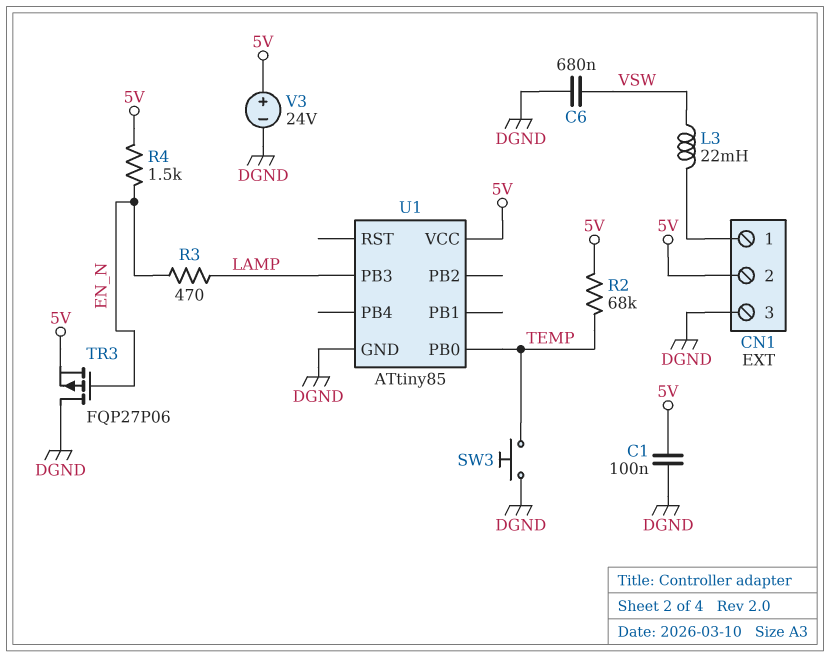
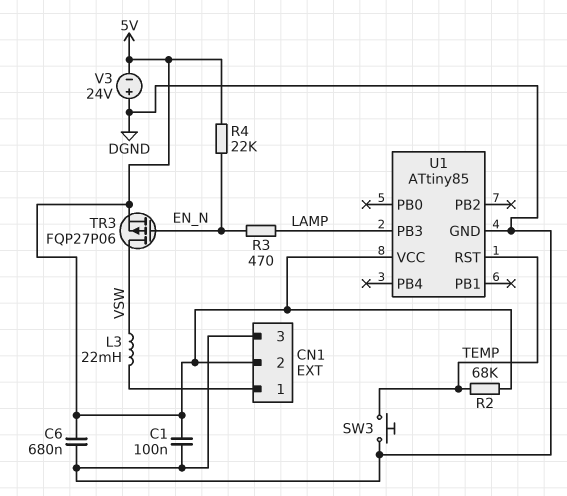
C6: 680nF (DGND, VSW) -> 680nF (5V, DGND)
R4: 1.5k (5V, EN_N) -> 22k (5V, EN_N)
TR3: PMOS FQP27P06 (G EN_N, D DGND, S 5V) -> PMOS FQP27P06 (G EN_N, D VSW, S 5V)
U1 pin PB0: TEMP -> none
U1 pin RST: none -> TEMP
V3: 24V (plus 5V, minus DGND) -> 24V (plus DGND, minus 5V)

